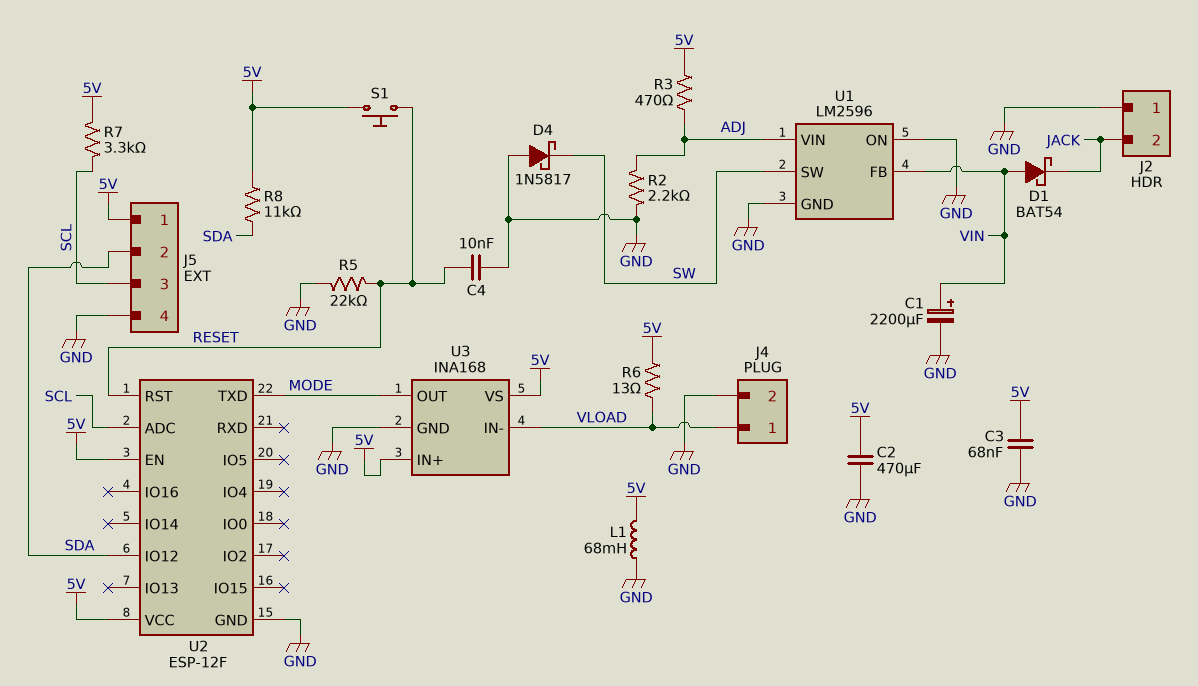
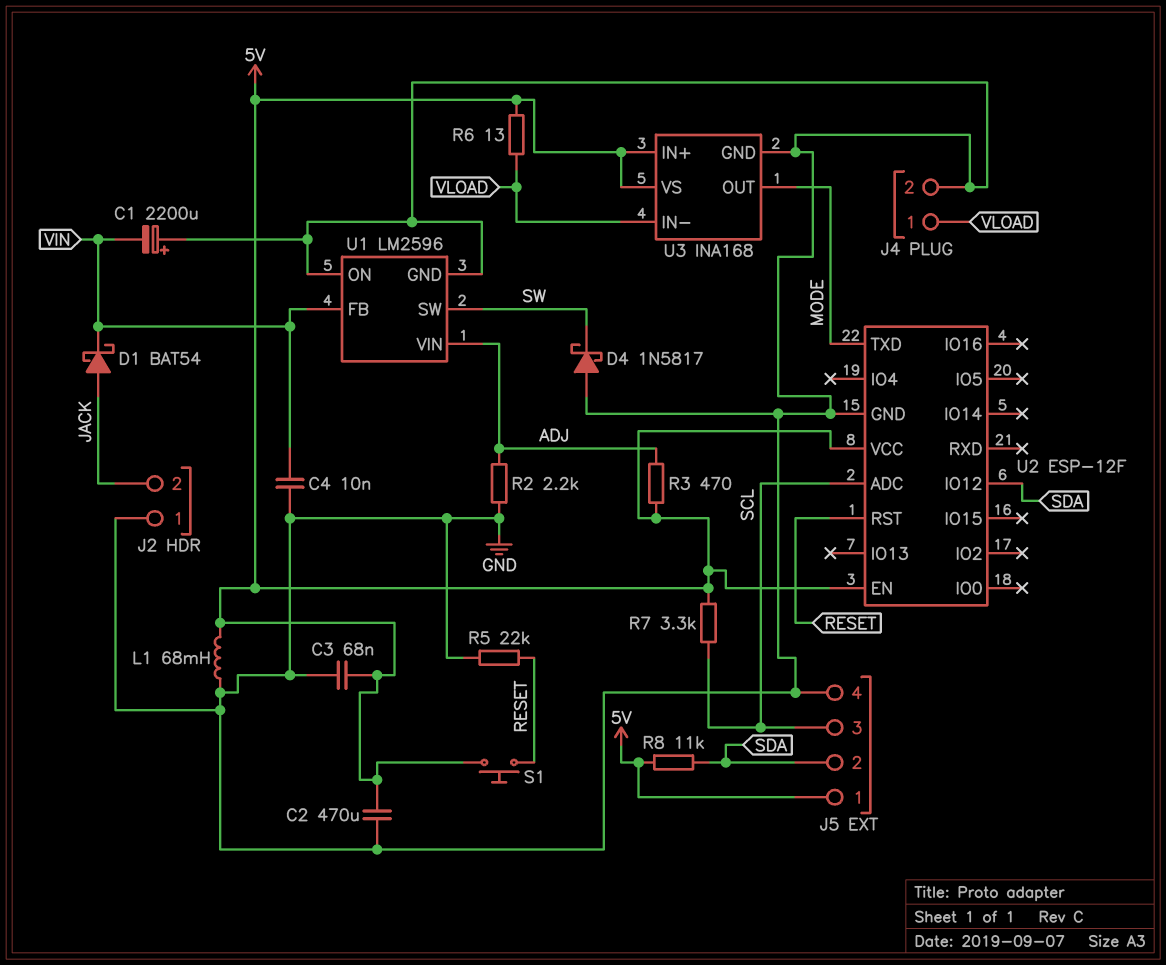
C1: 2200uF (plus VIN, minus GND) -> 2200uF (plus GND, minus VIN)
C4: 10nF (GND, RESET) -> 10nF (GND, VIN)
D1: schottky BAT54 (A VIN, K JACK) -> schottky BAT54 (A JACK, K VIN)

